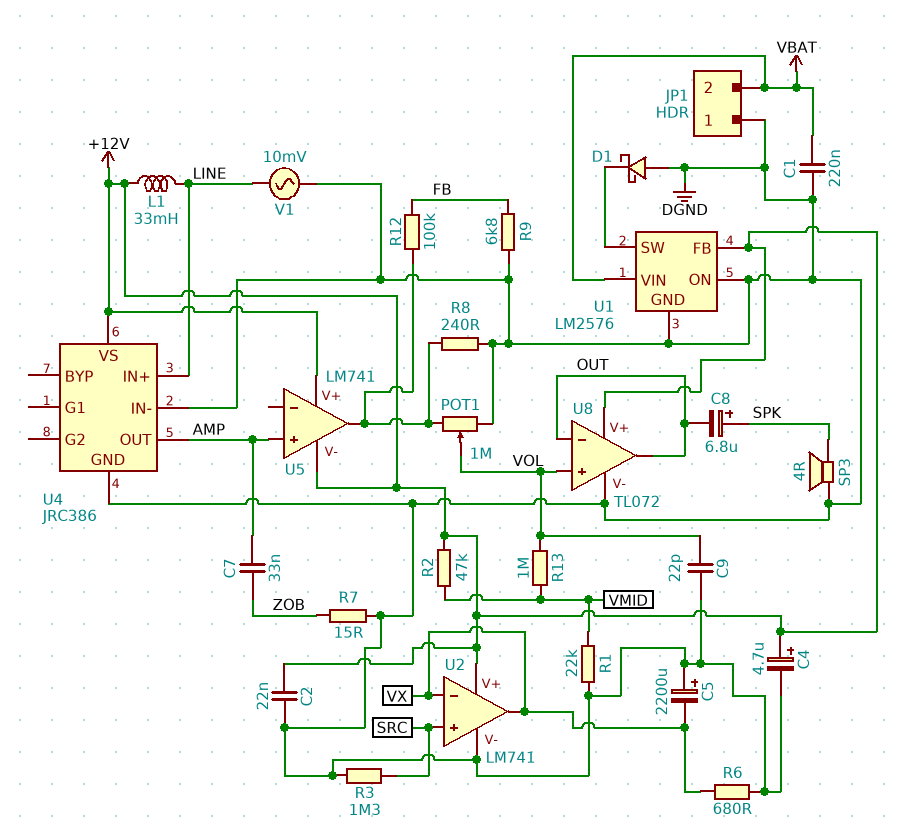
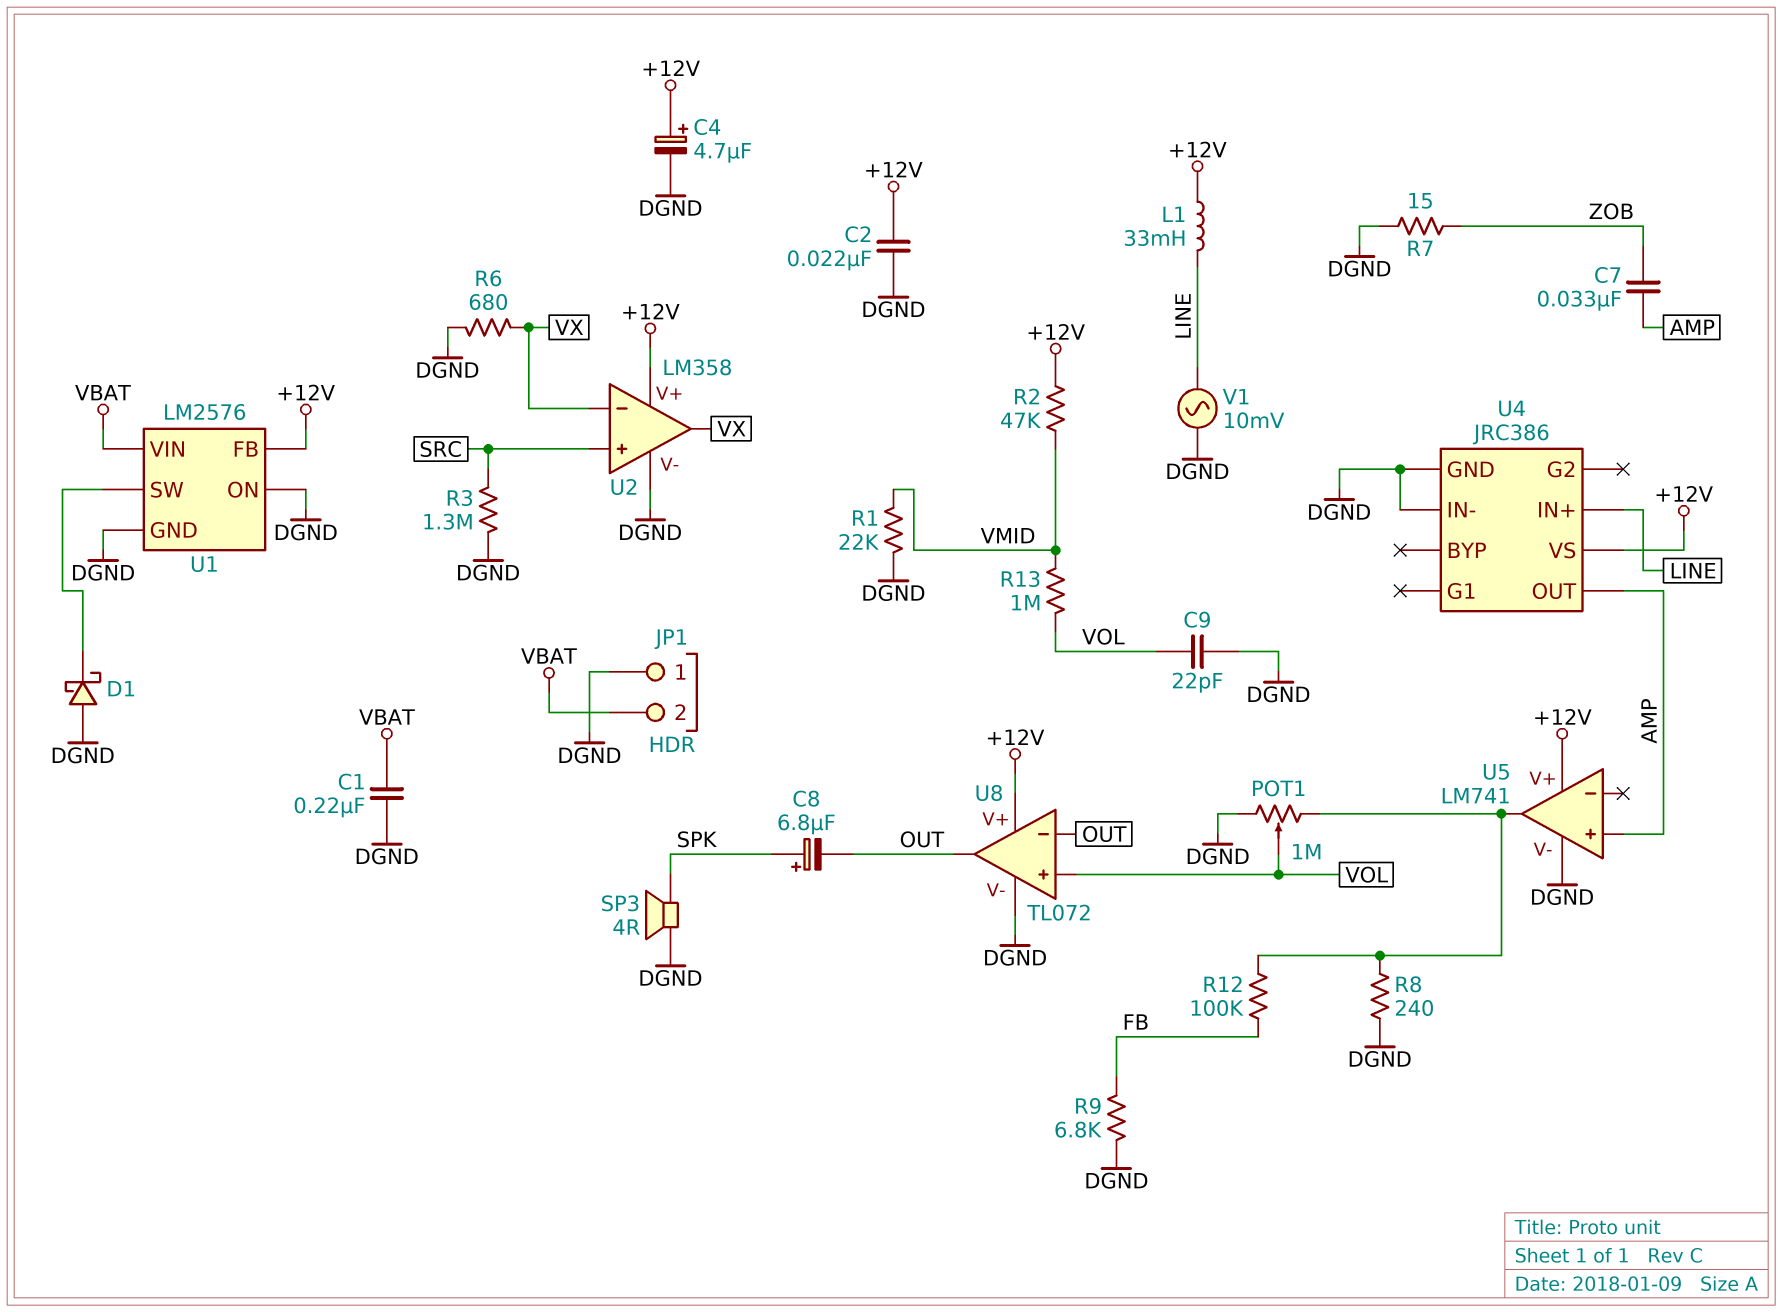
C5: 2200uF (plus DGND, minus VX) -> none
U2: LM741 -> LM358
U5 pin V-: +12V -> DGND

